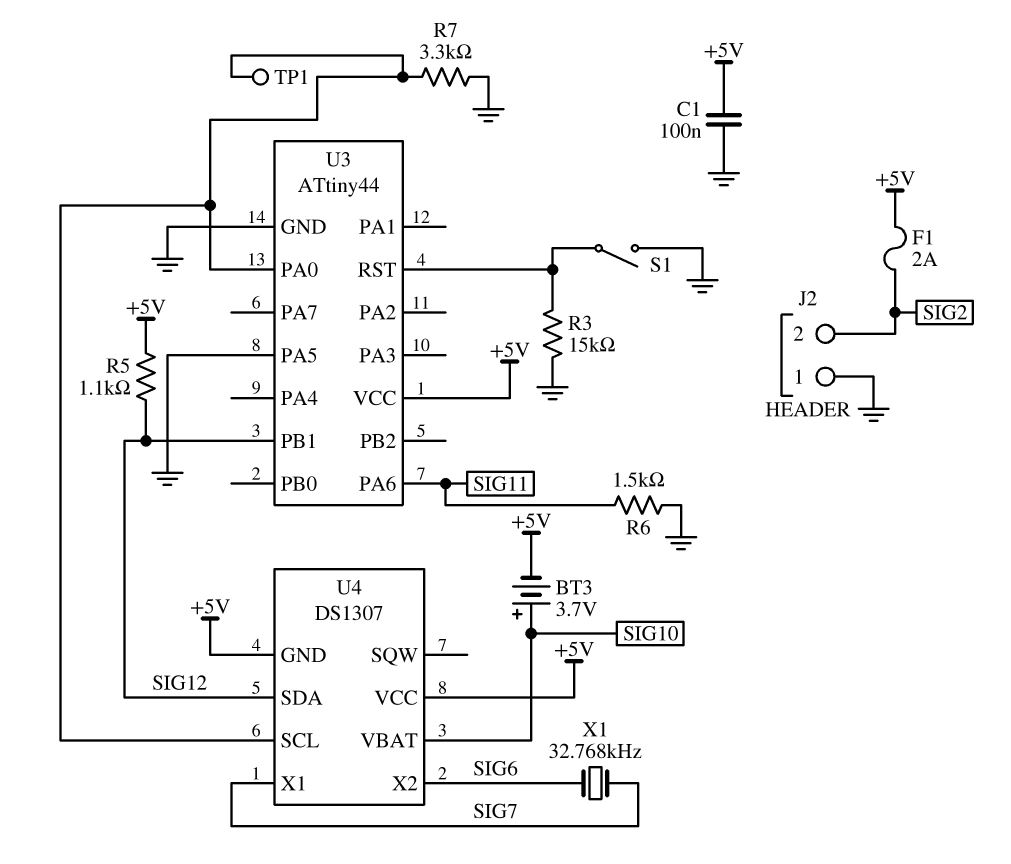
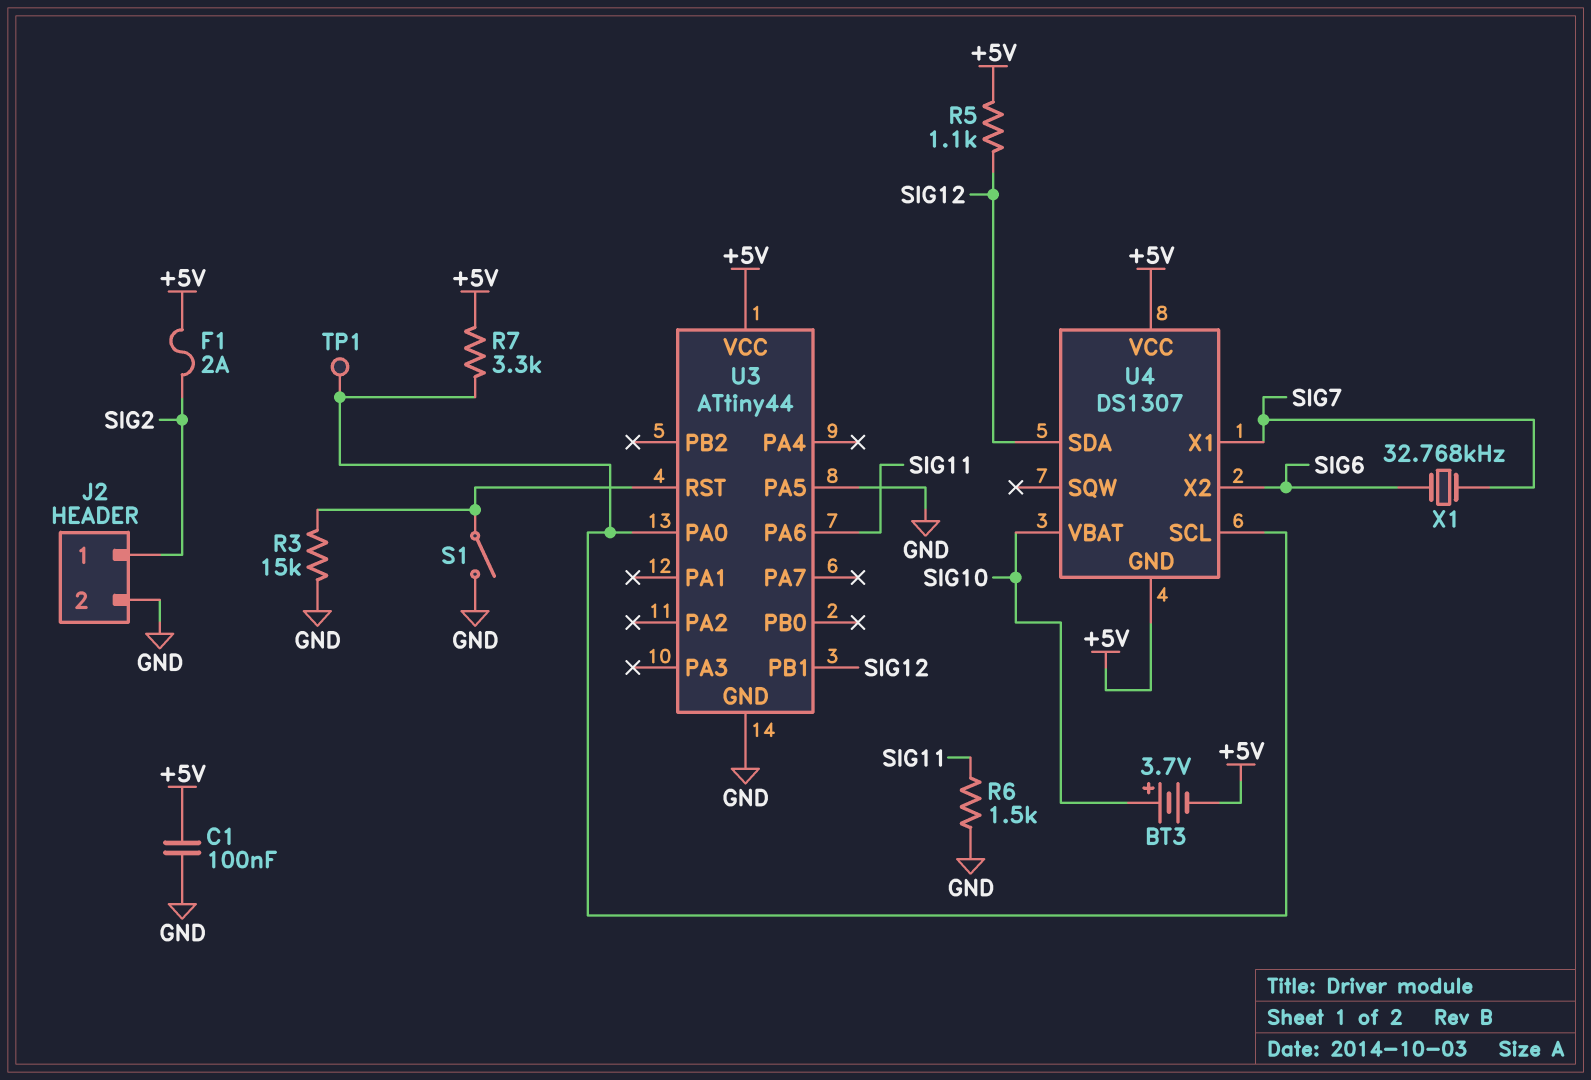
J2 pin 1: GND -> SIG2
J2 pin 2: SIG2 -> GND
R7: 3.3k (GND, U3/PA0) -> 3.3k (+5V, U3/PA0)

